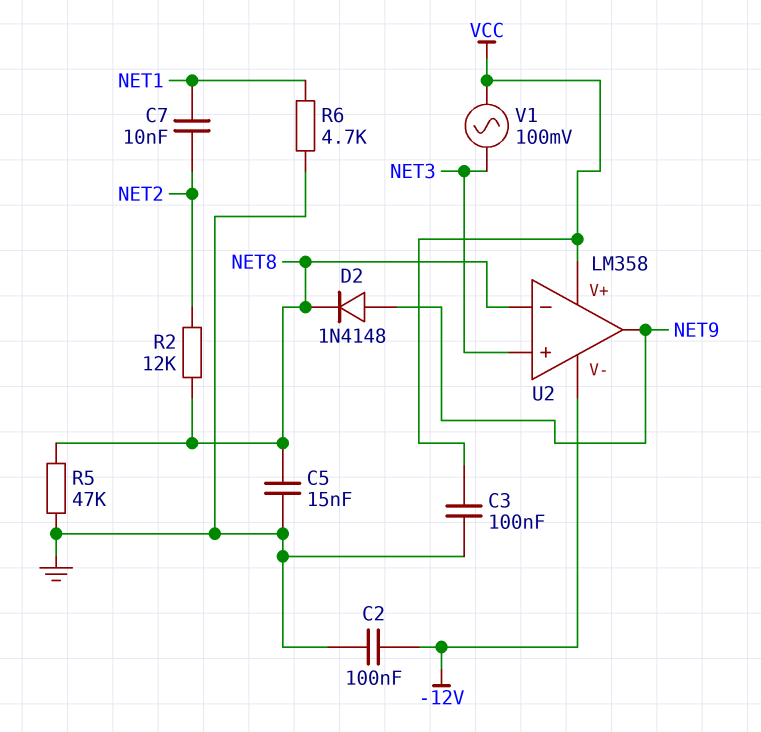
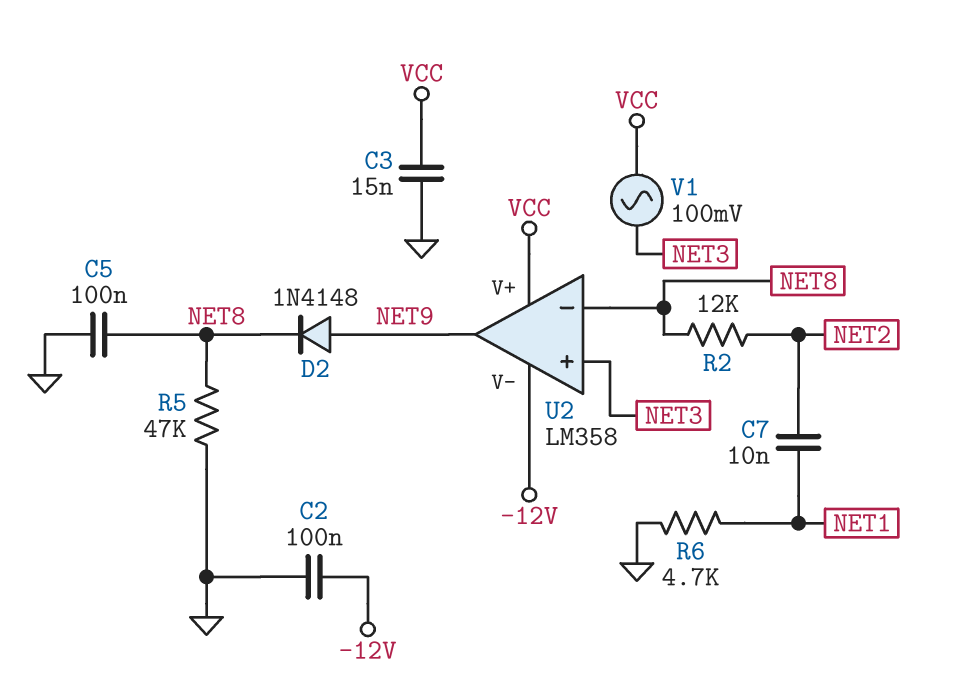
C3: 100nF (GND, VCC) -> 15nF (GND, VCC)
C5: 15nF (GND, NET8) -> 100nF (GND, NET8)

